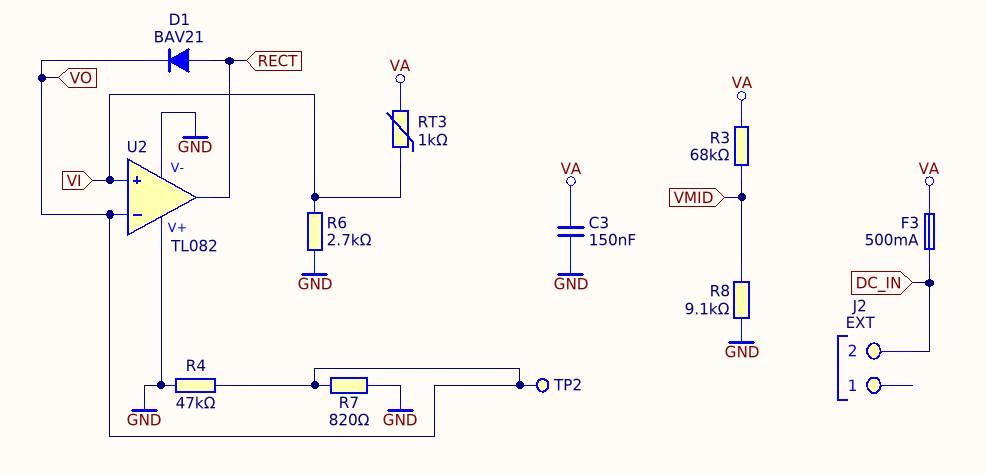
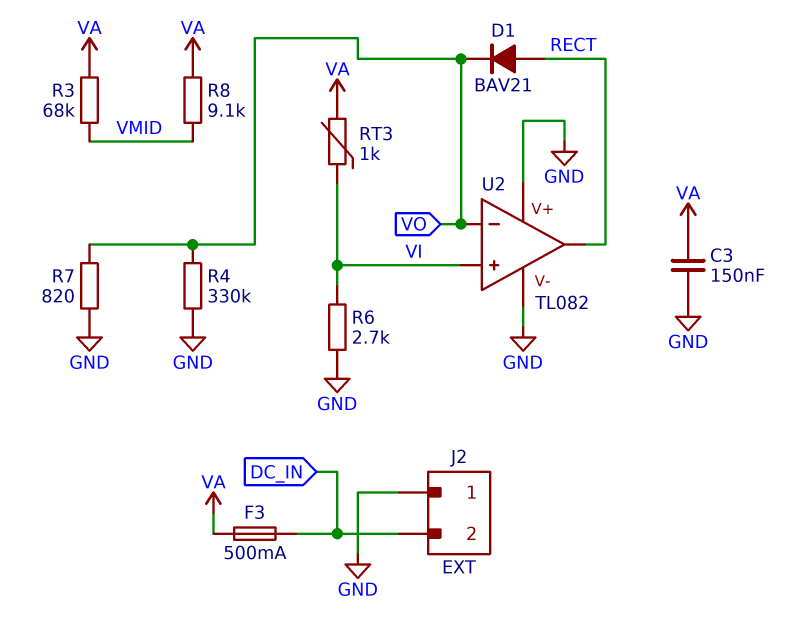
J2 pin 1: none -> GND
R4: 47k (GND, VO) -> 330k (GND, VO)
R8: 9.1k (GND, VMID) -> 9.1k (VA, VMID)
TP2: test point (VO) -> none

